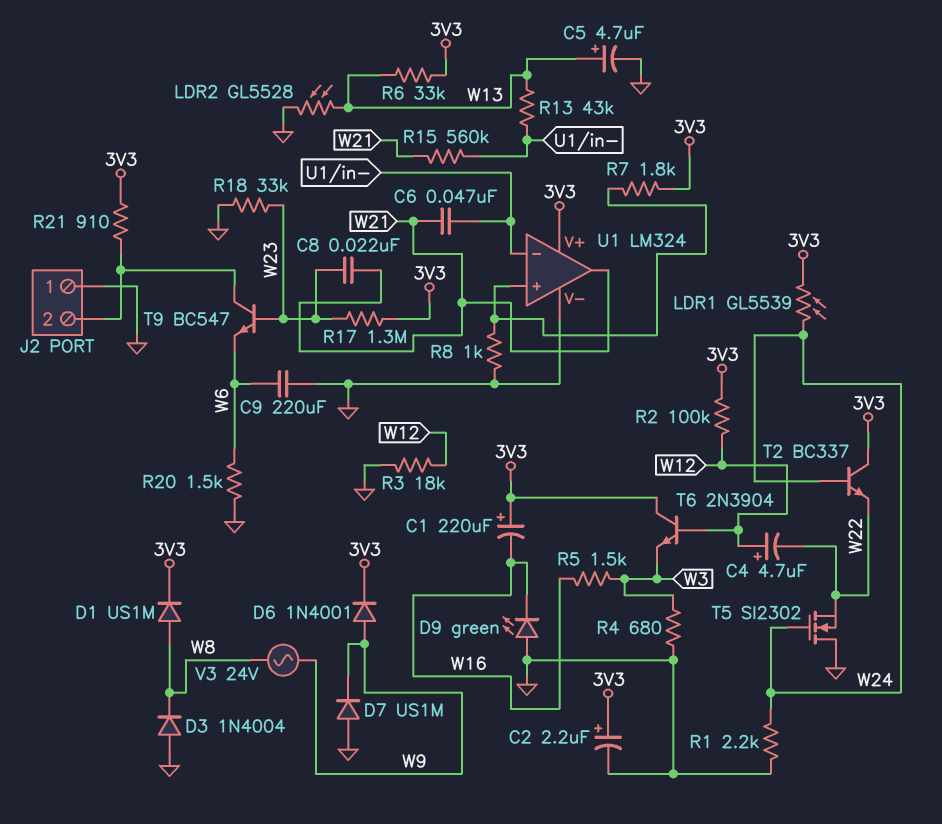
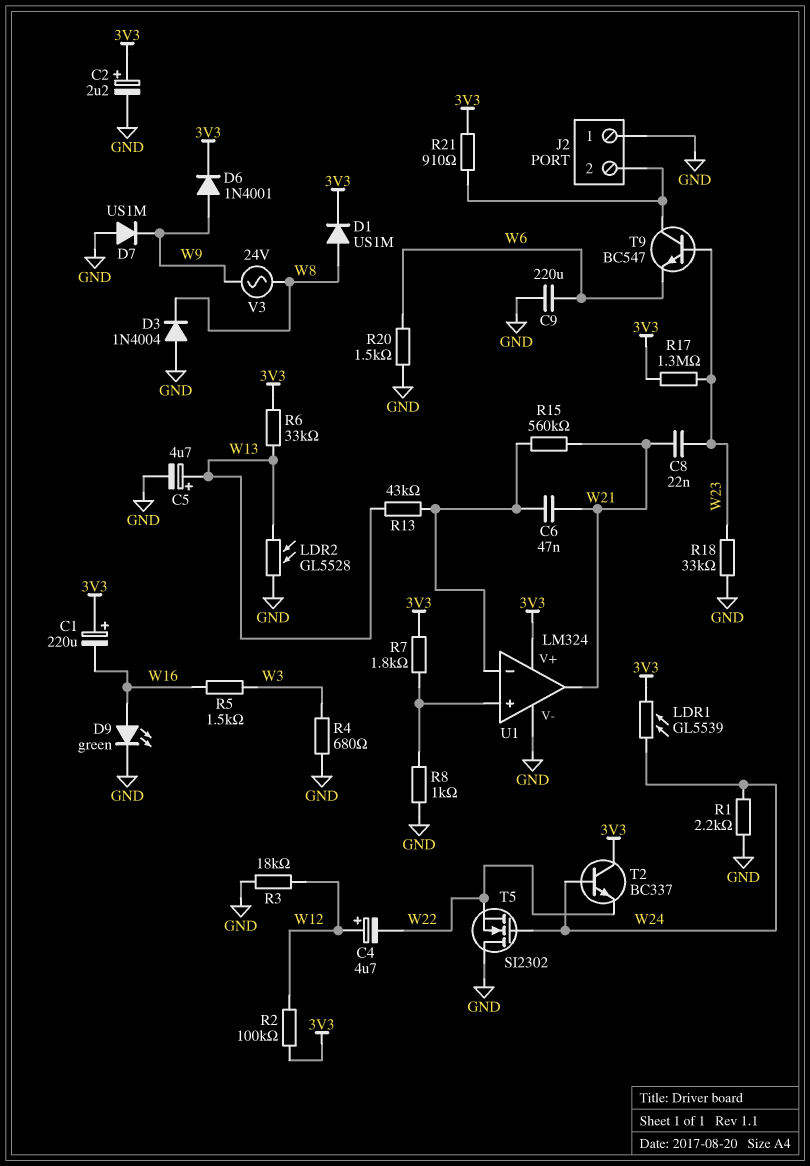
D9: LED green (A GND, K W16) -> LED green (A W16, K GND)
T6: NPN 2N3904 (B W12, C 3V3, E W3) -> none

